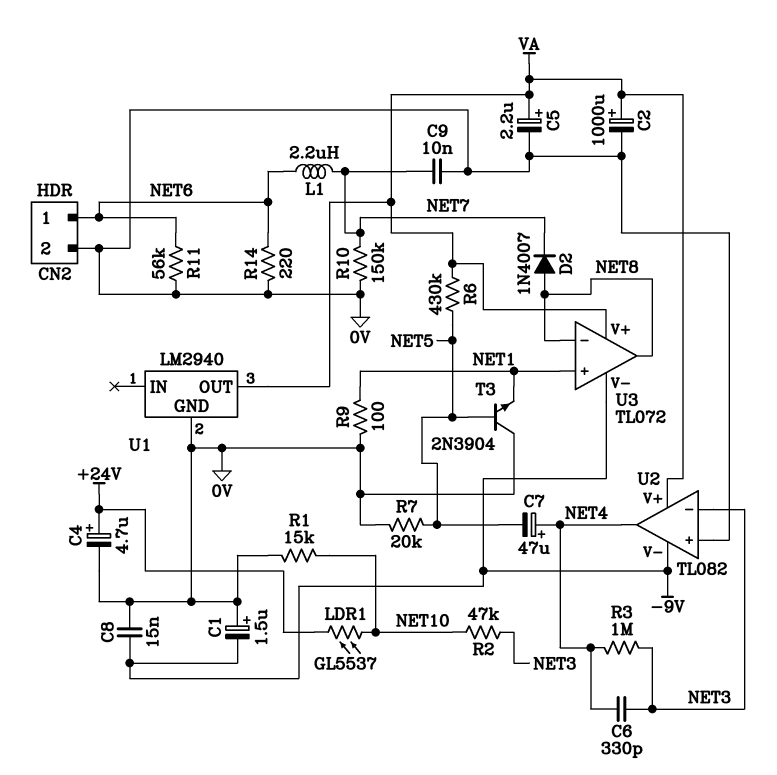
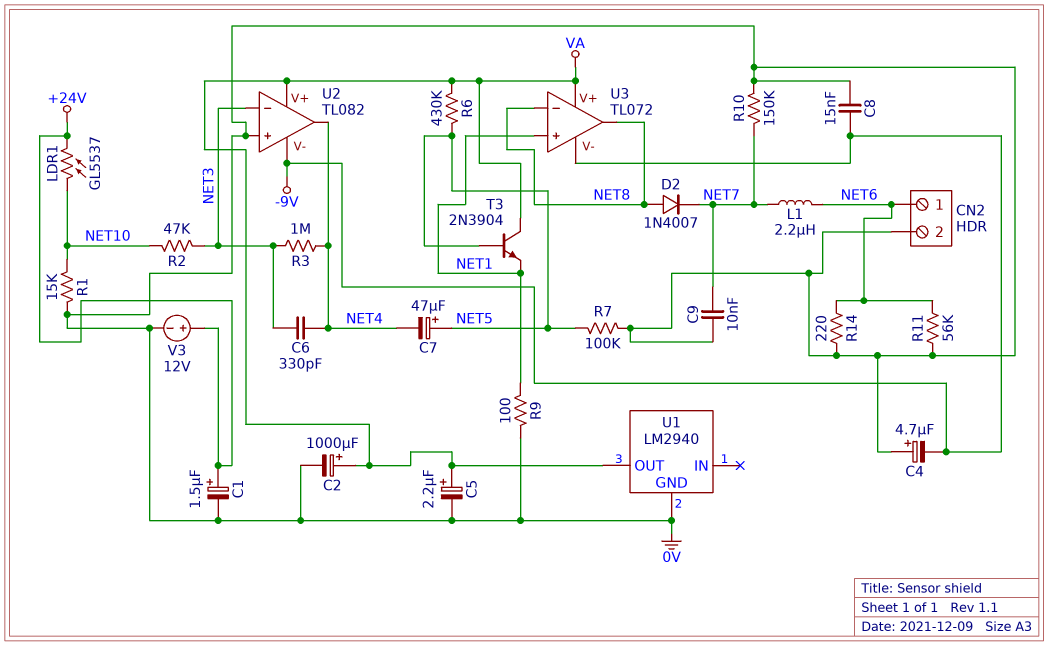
C1: 1.5uF (plus 0V, minus -9V) -> 1.5uF (plus +24V, minus 0V)
C4: 4.7uF (plus +24V, minus 0V) -> 4.7uF (plus 0V, minus -9V)
C7: 47uF (plus NET4, minus NET5) -> 47uF (plus NET5, minus NET4)
R7: 20k (0V, NET5) -> 100k (0V, NET5)
T3: NPN 2N3904 (B NET5, C 0V, E NET1) -> NPN 2N3904 (B NET5, C VA, E NET1)
V3: none -> 12V (plus +24V, minus 0V)

